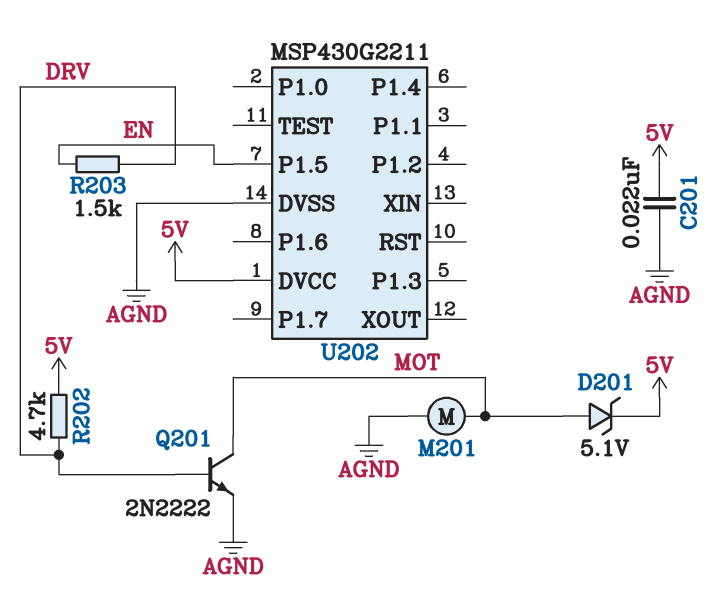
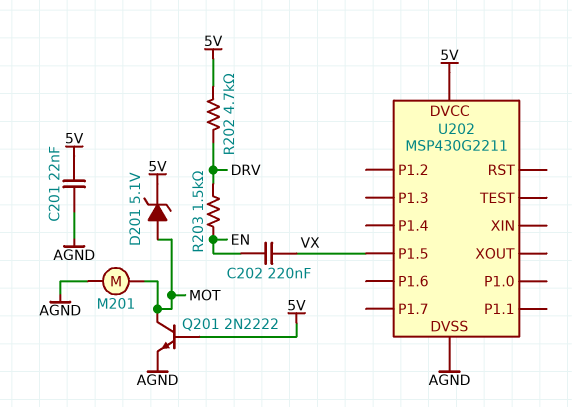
C202: none -> 220nF (EN, VX)
Q201: NPN 2N2222 (B DRV, C MOT, E AGND) -> NPN 2N2222 (B 5V, C MOT, E AGND)
U202 pin P1.5: EN -> VX

